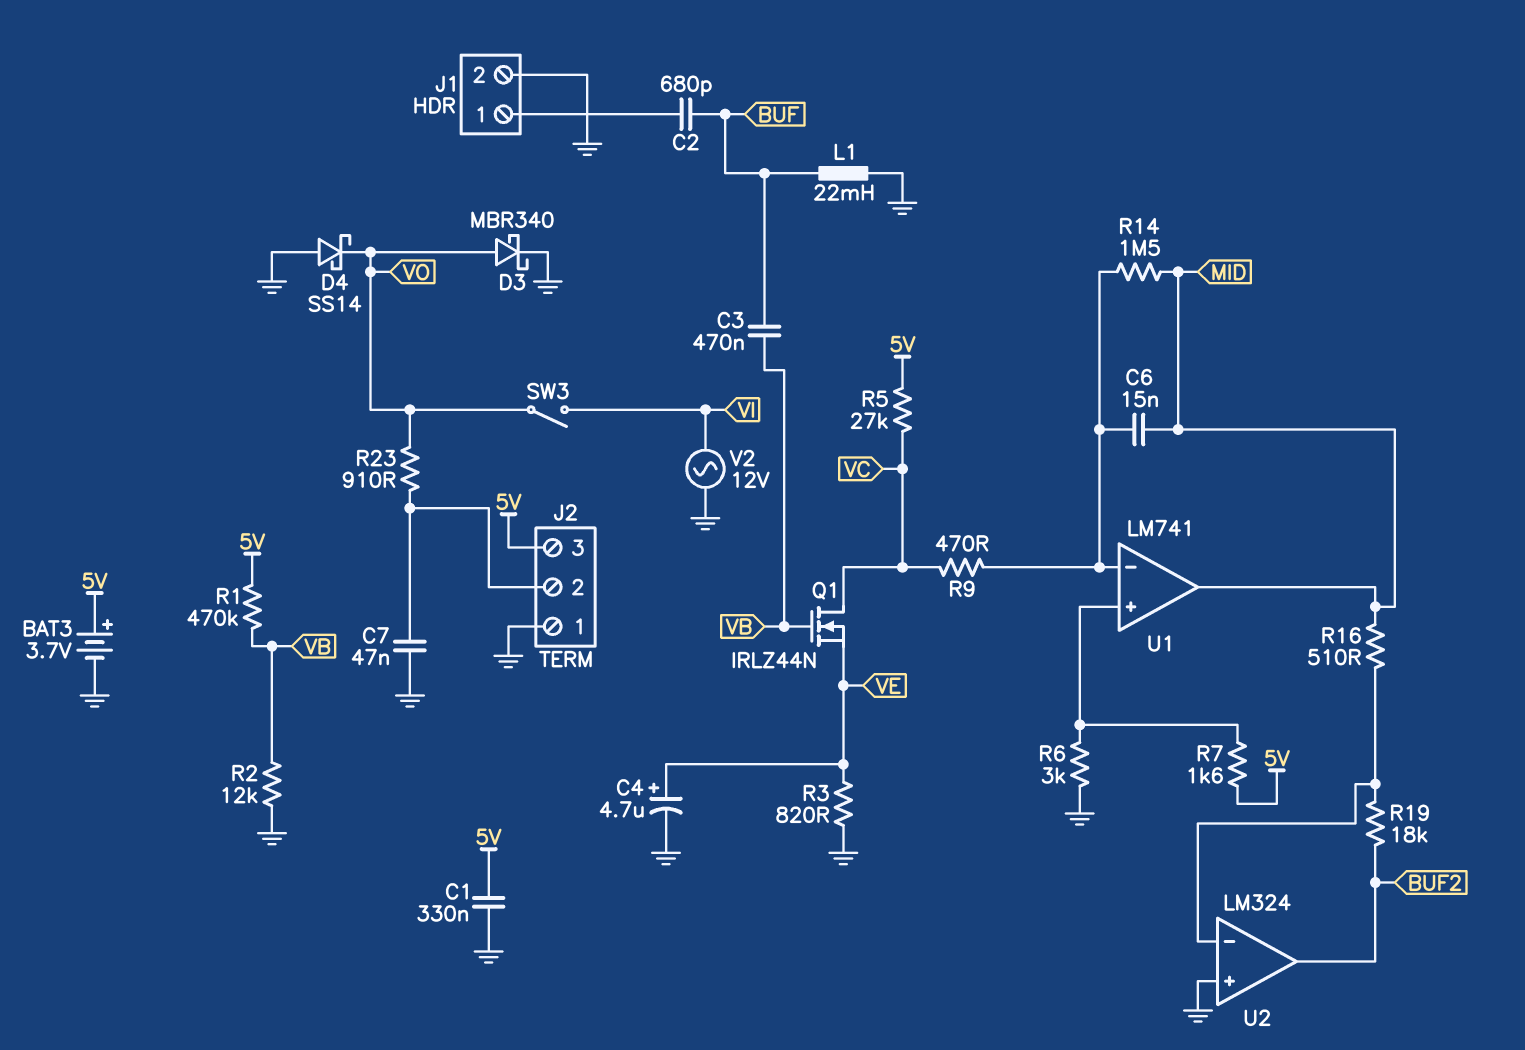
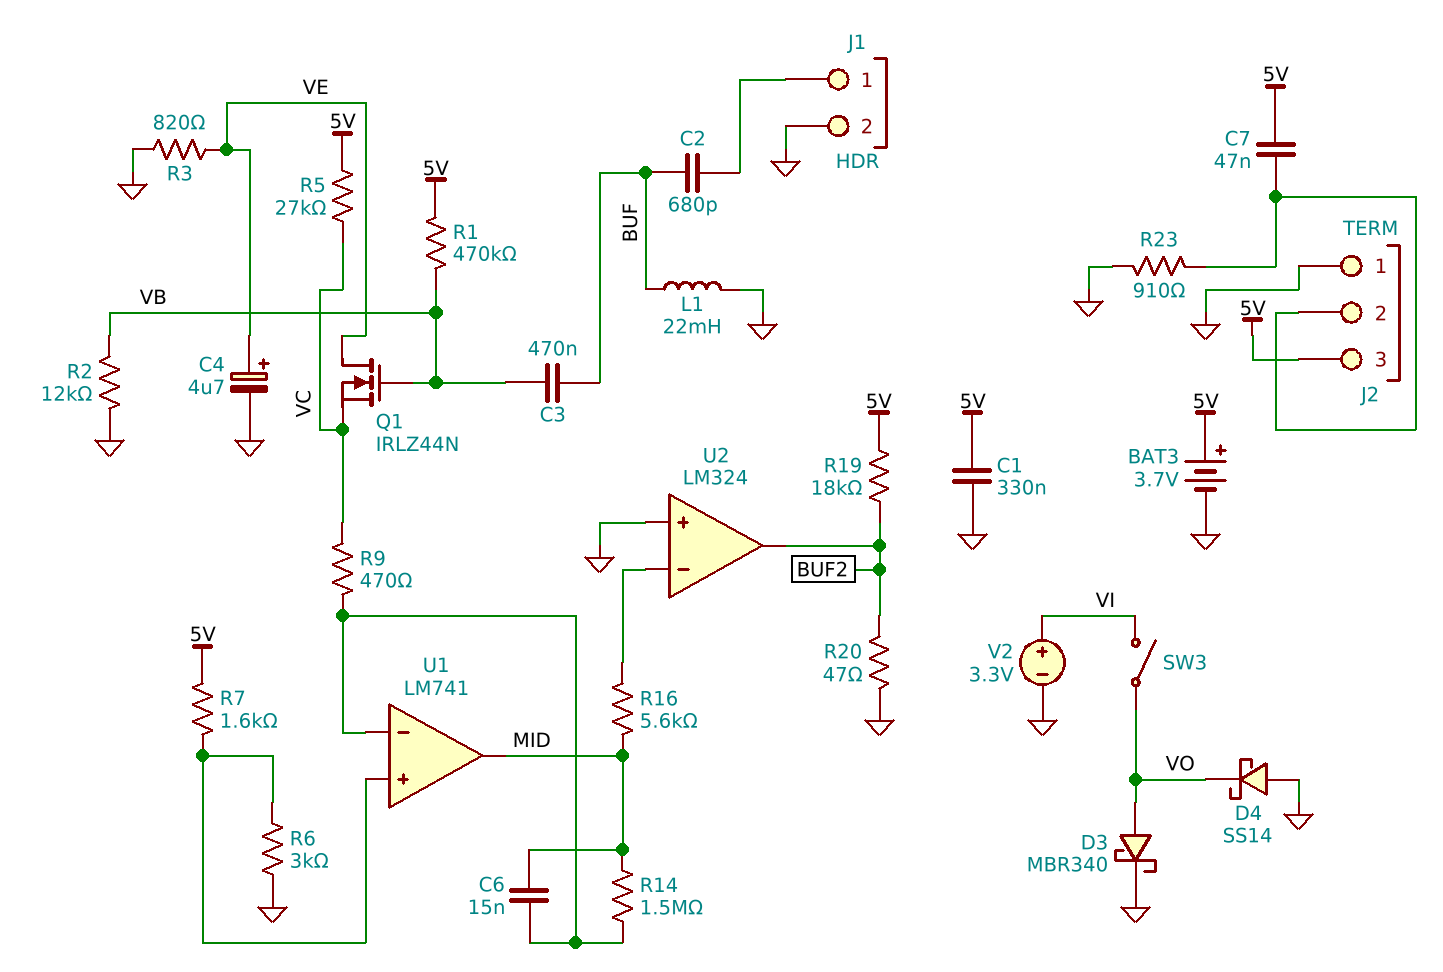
C7: 47nF (GND, J2/2) -> 47nF (5V, J2/2)
Q1: NMOS IRLZ44N (G VB, D VC, S VE) -> NMOS IRLZ44N (G VB, D VE, S VC)
R16: 510 (MID, U2/in-) -> 5.6k (MID, U2/in-)
R19: 18k (BUF2, U2/in-) -> 18k (5V, BUF2)
R20: none -> 47 (BUF2, GND)
R23: 910 (J2/2, VO) -> 910 (GND, J2/2)
V2: AC 12V (GND, VI) -> 3.3V (plus VI, minus GND)

